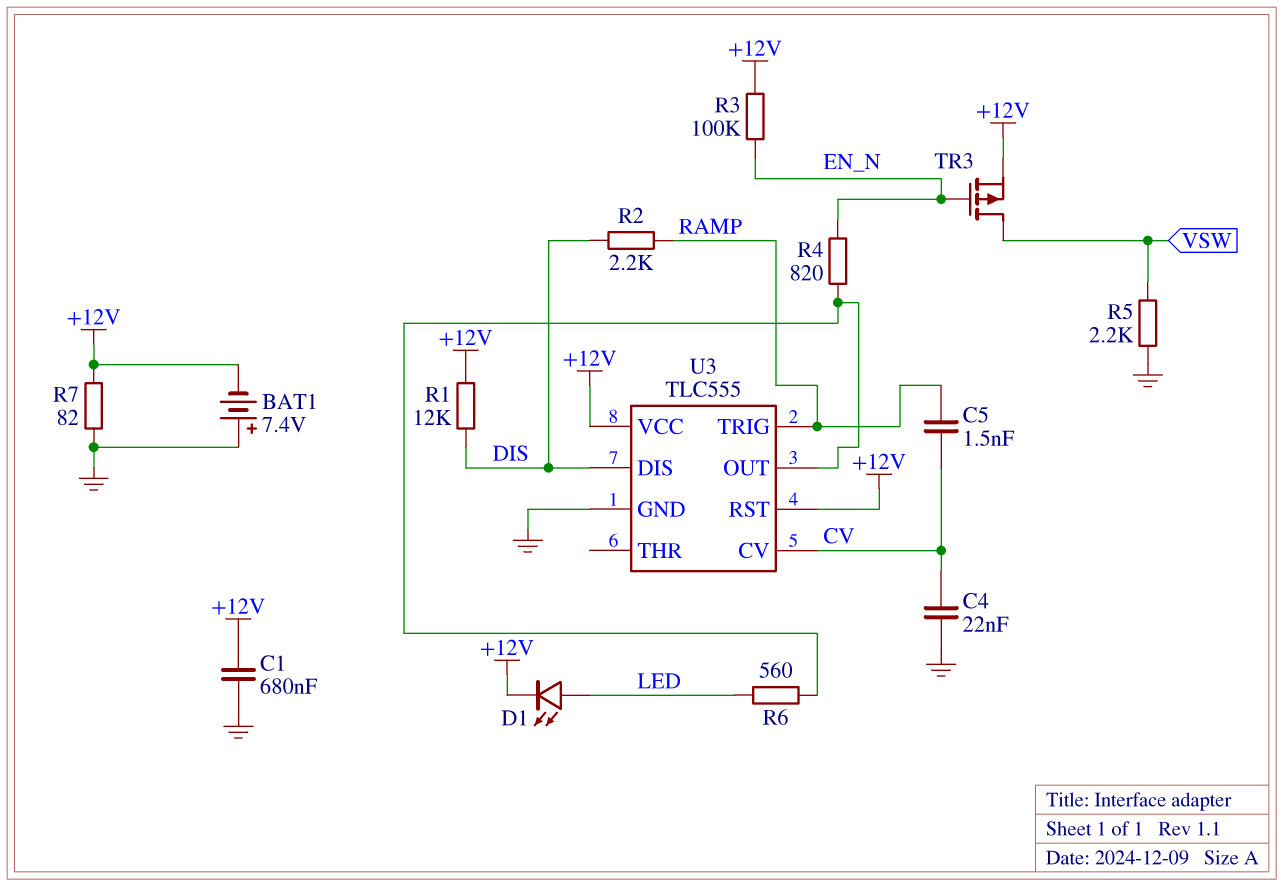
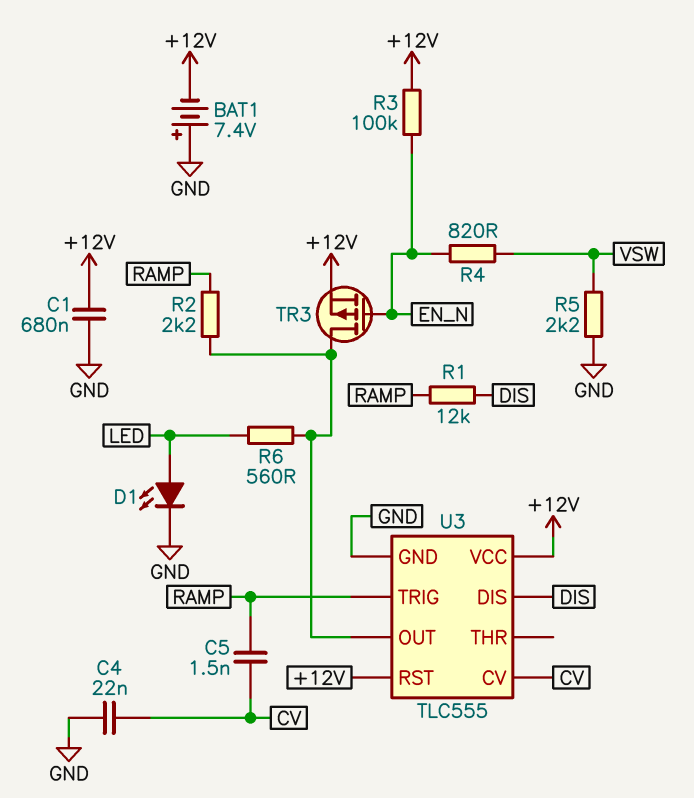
D1: LED (A LED, K +12V) -> LED (A LED, K GND)
R1: 12k (+12V, DIS) -> 12k (DIS, RAMP)
R2: 2.2k (DIS, RAMP) -> 2.2k (RAMP, U3/OUT)
R4: 820 (EN_N, U3/OUT) -> 820 (EN_N, VSW)
R7: 82 (+12V, GND) -> none
TR3: PMOS (G EN_N, D VSW, S +12V) -> PMOS (G EN_N, D U3/OUT, S +12V)

